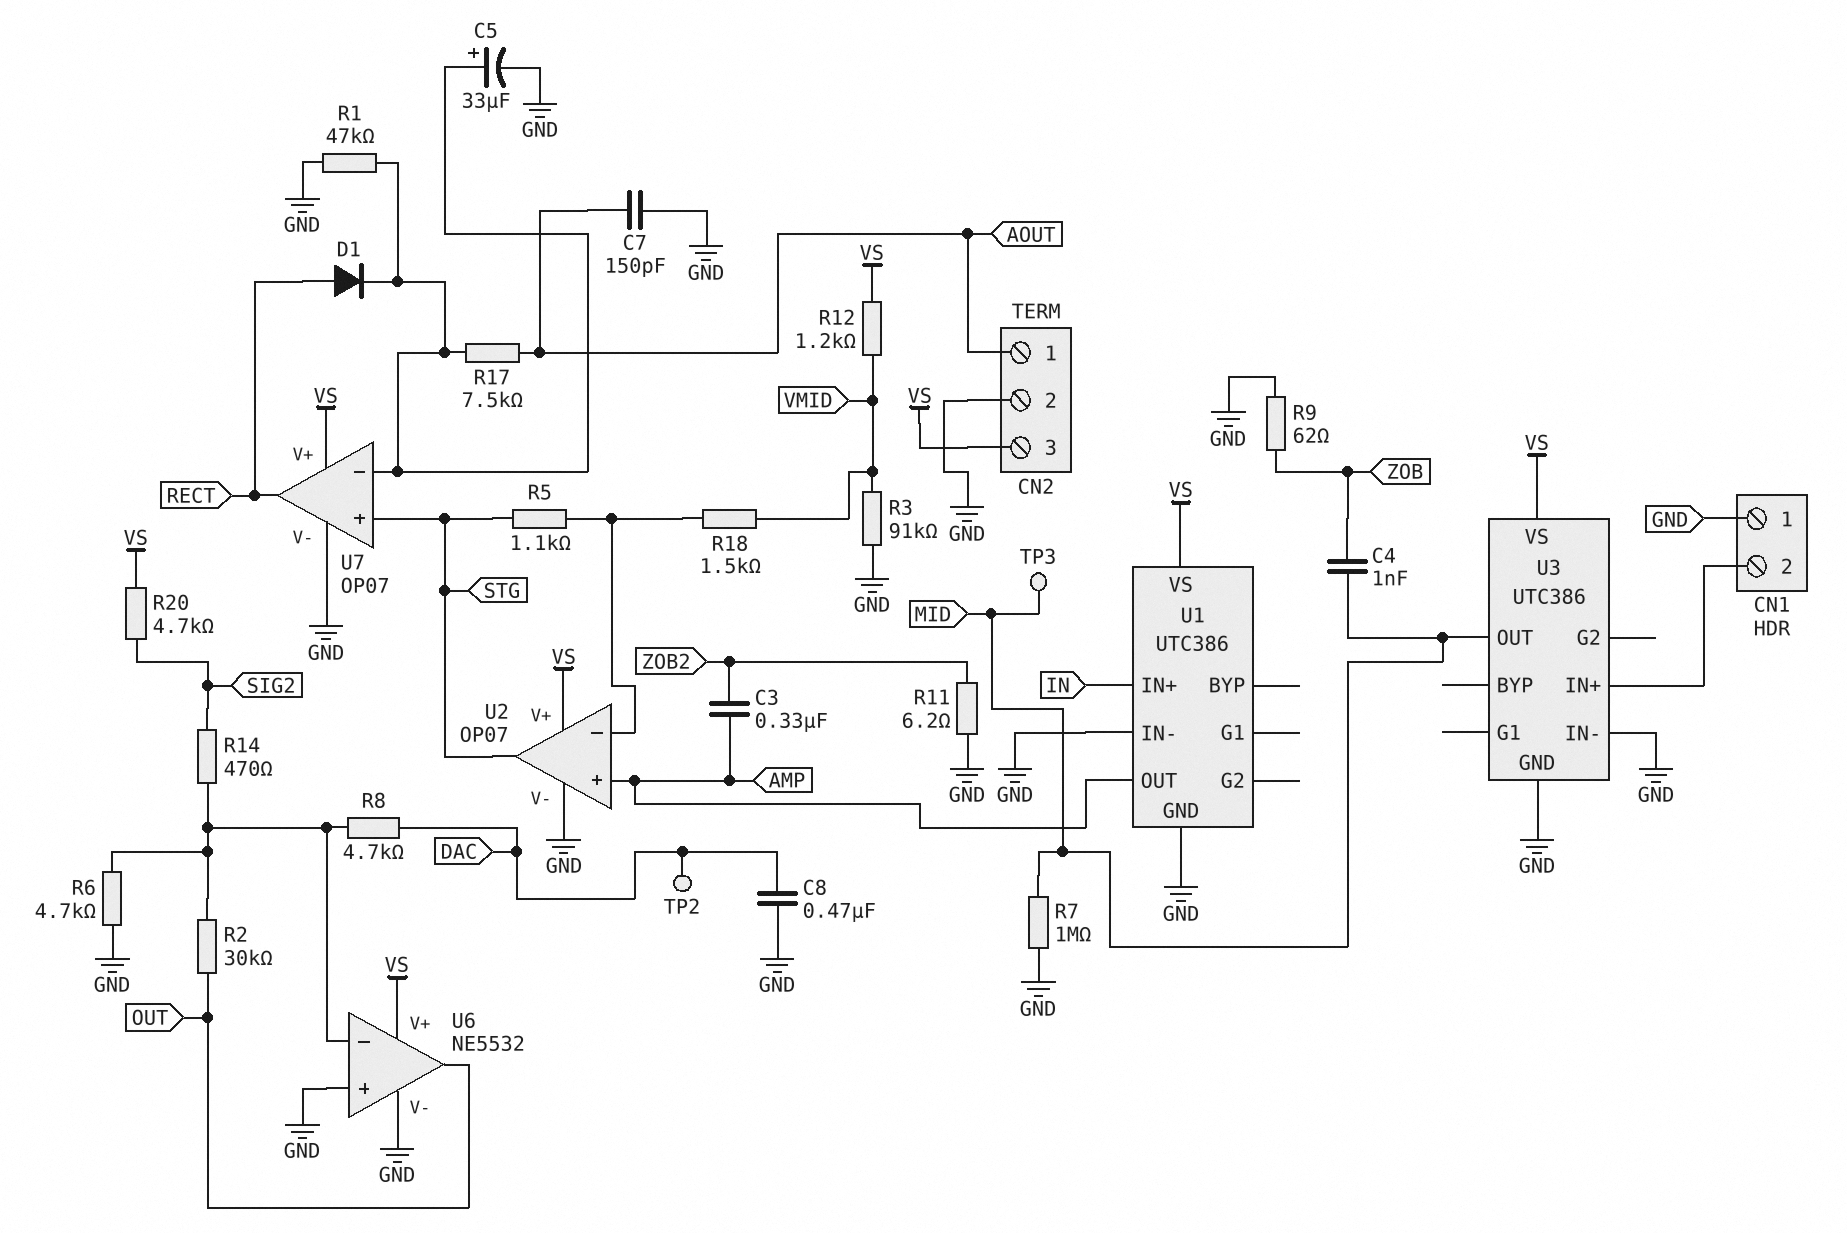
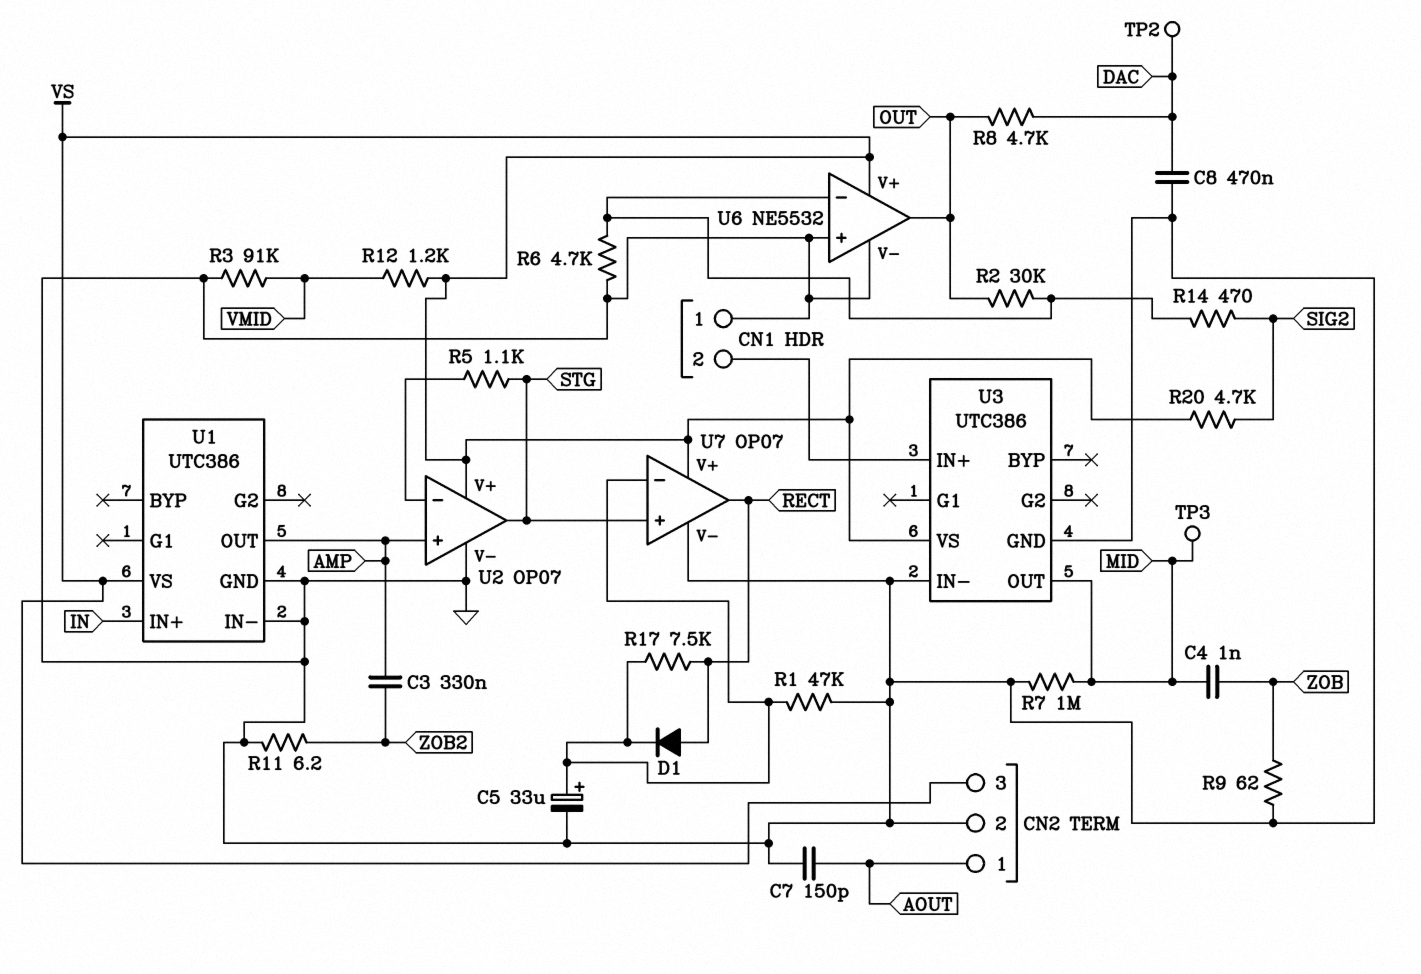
R8: 4.7k (DAC, U6/in-) -> 4.7k (DAC, OUT)
R17: 7.5k (AOUT, U7/in-) -> 7.5k (RECT, U7/in-)
R18: 1.5k (U2/in-, VMID) -> none

